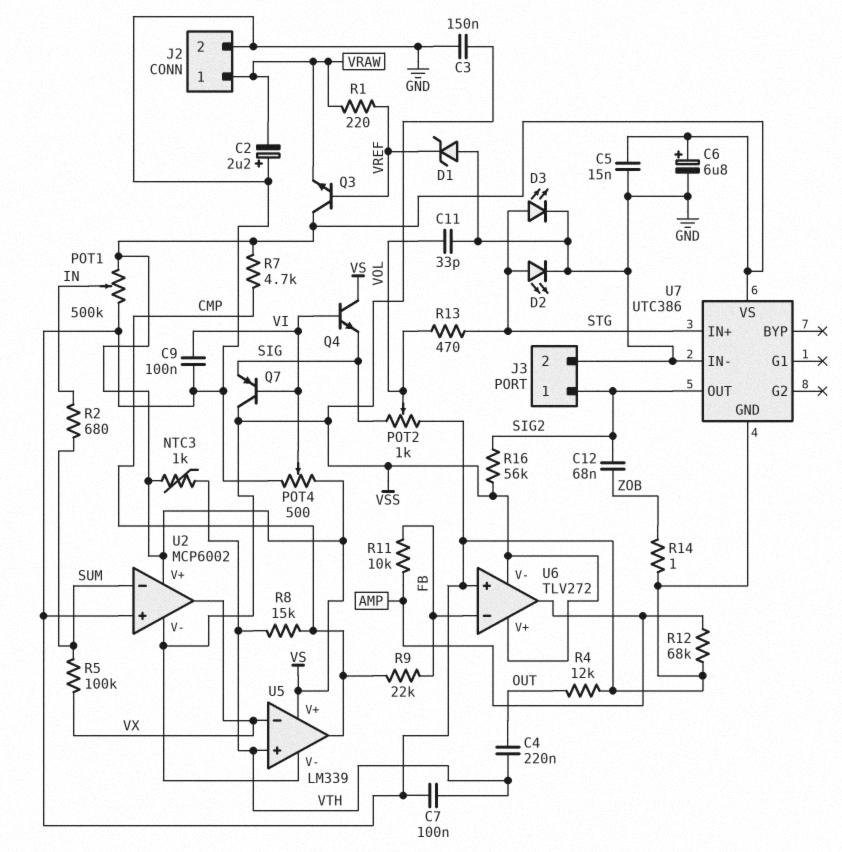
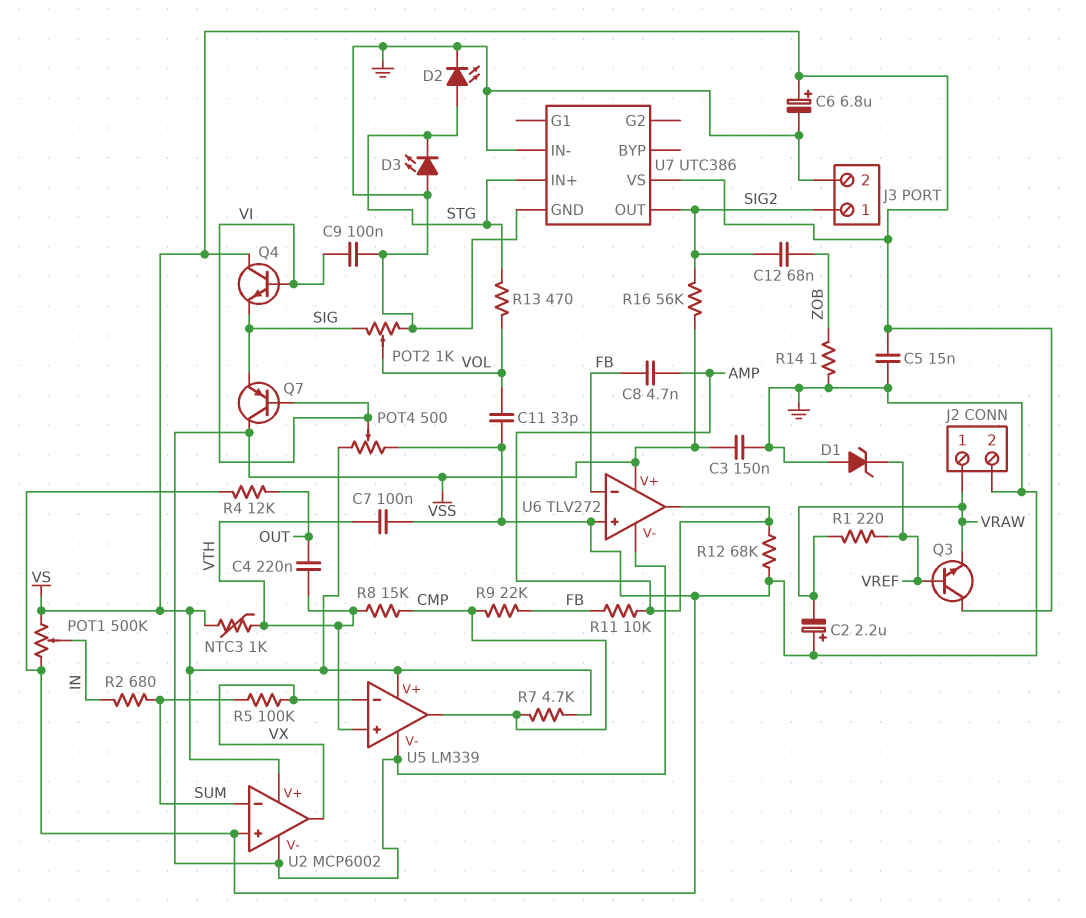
C8: none -> 4.7nF (AMP, FB)
D3: LED (A STG, K GND) -> LED (A GND, K STG)

